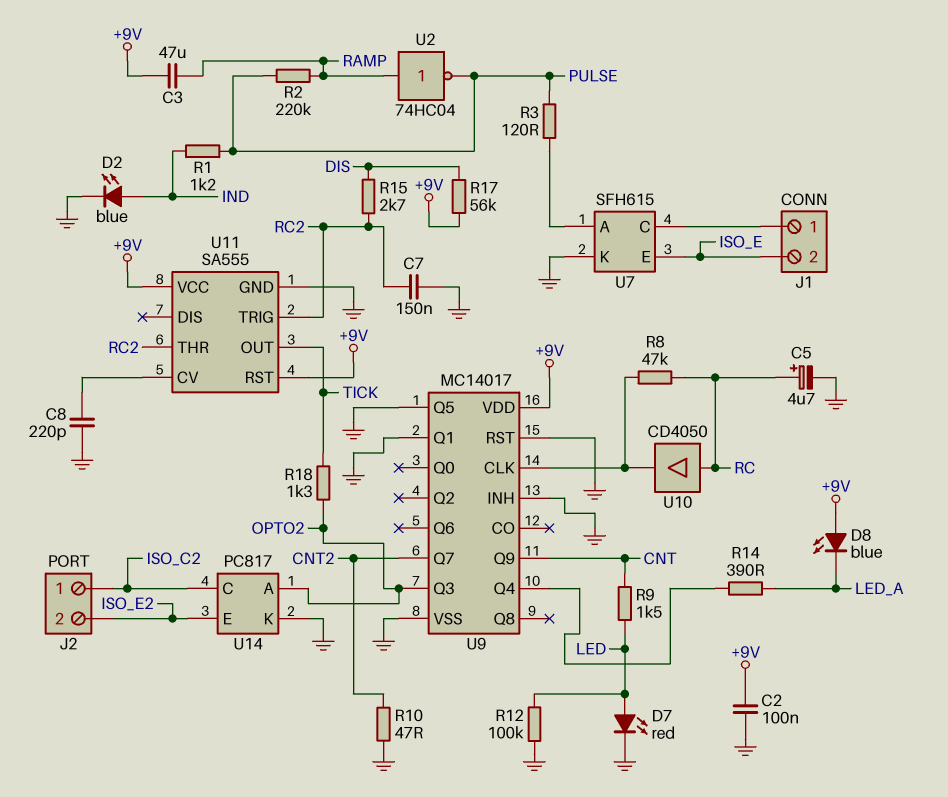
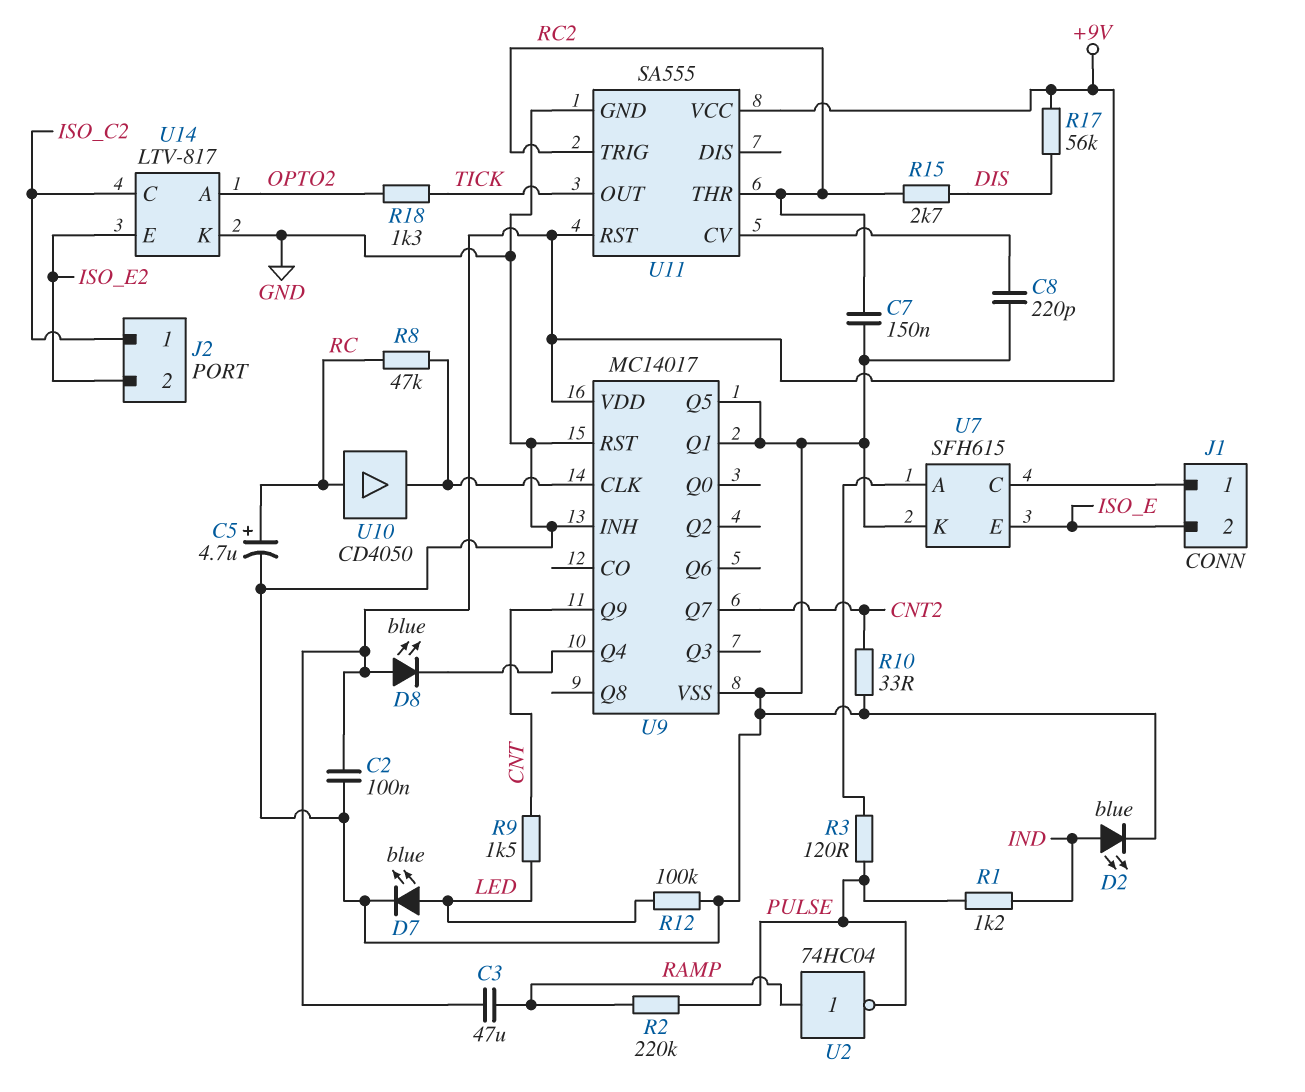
D7: LED red (A LED, K GND) -> LED blue (A LED, K GND)
D8: LED blue (A +9V, K LED_A) -> LED blue (A +9V, K U9/Q4)
R10: 47 (CNT2, GND) -> 33 (CNT2, GND)
R14: 390 (LED_A, U9/Q4) -> none
U9 pin Q3: OPTO2 -> none
U14: PC817 -> LTV-817

